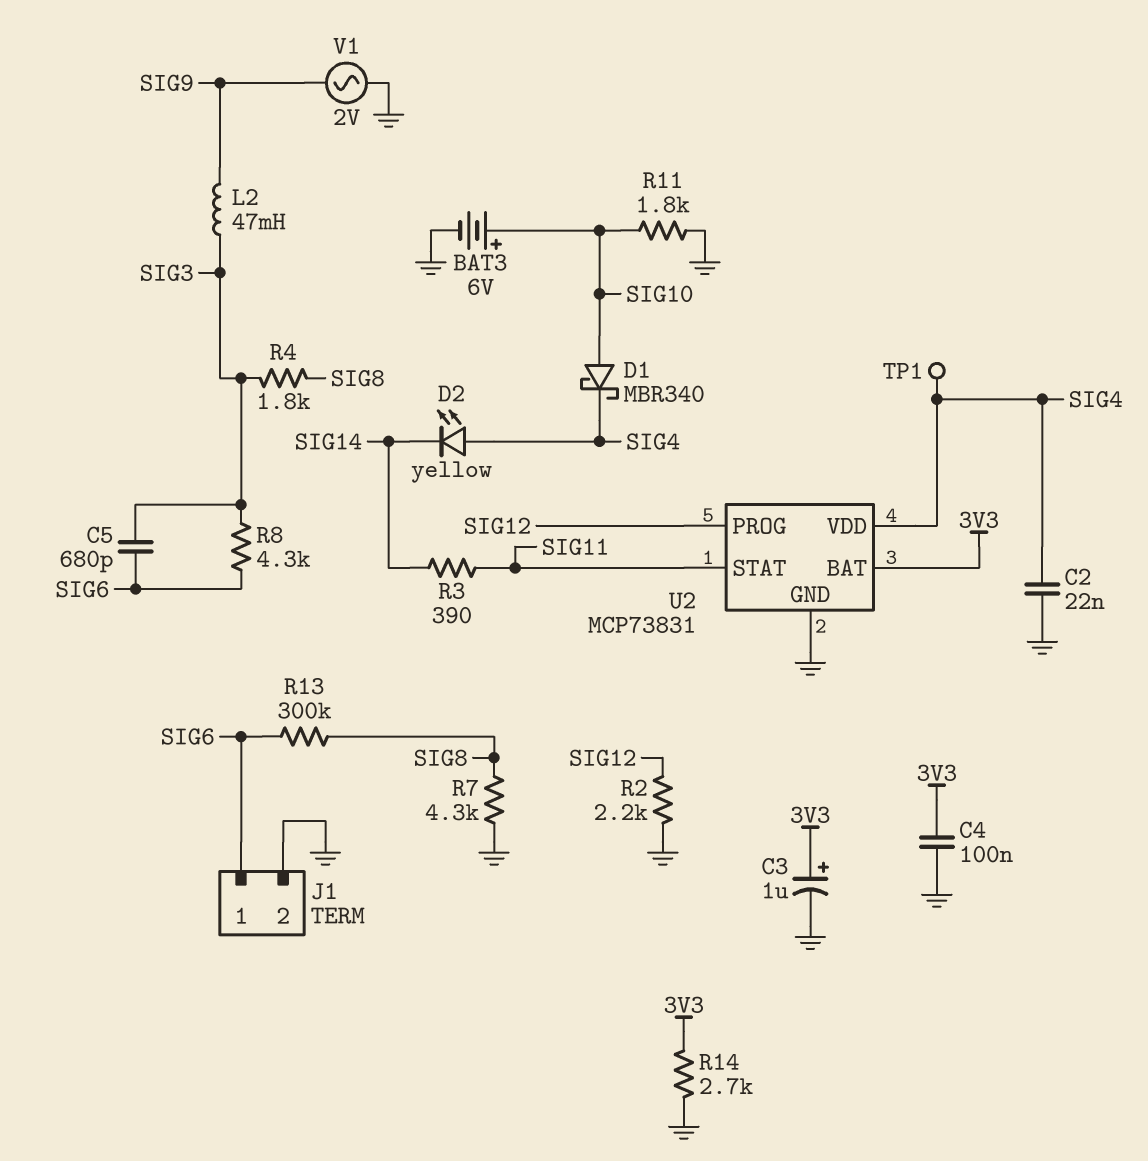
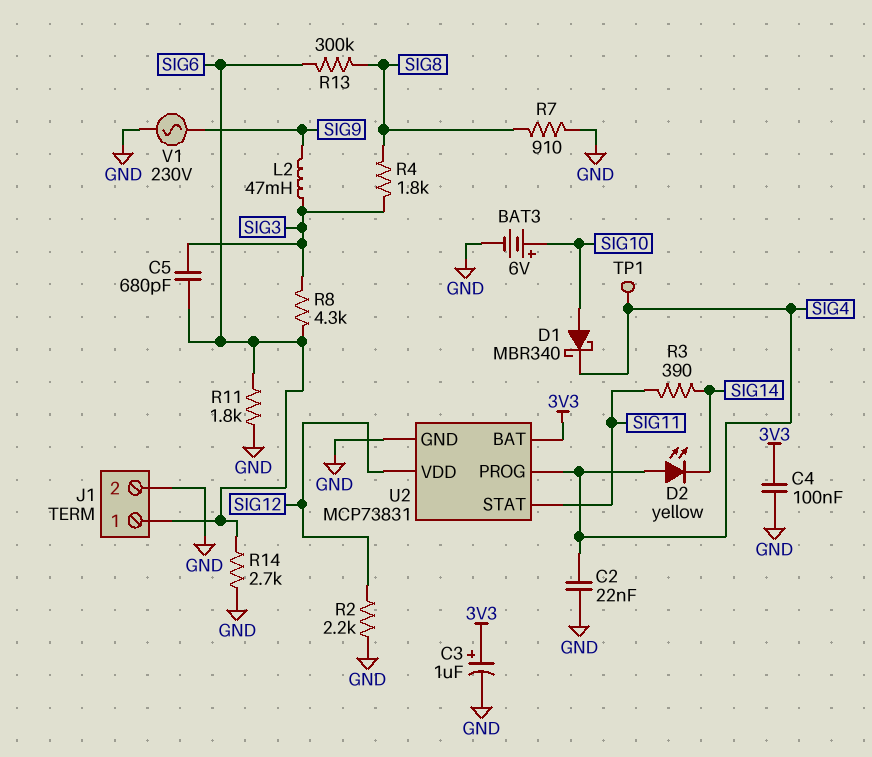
R7: 4.3k (GND, SIG8) -> 910 (GND, SIG8)
R11: 1.8k (GND, SIG10) -> 1.8k (GND, SIG6)
R14: 2.7k (3V3, GND) -> 2.7k (GND, SIG6)
U2 pin PROG: SIG12 -> SIG4
U2 pin VDD: SIG4 -> SIG12
V1: AC 2V (GND, SIG9) -> AC 230V (GND, SIG9)

